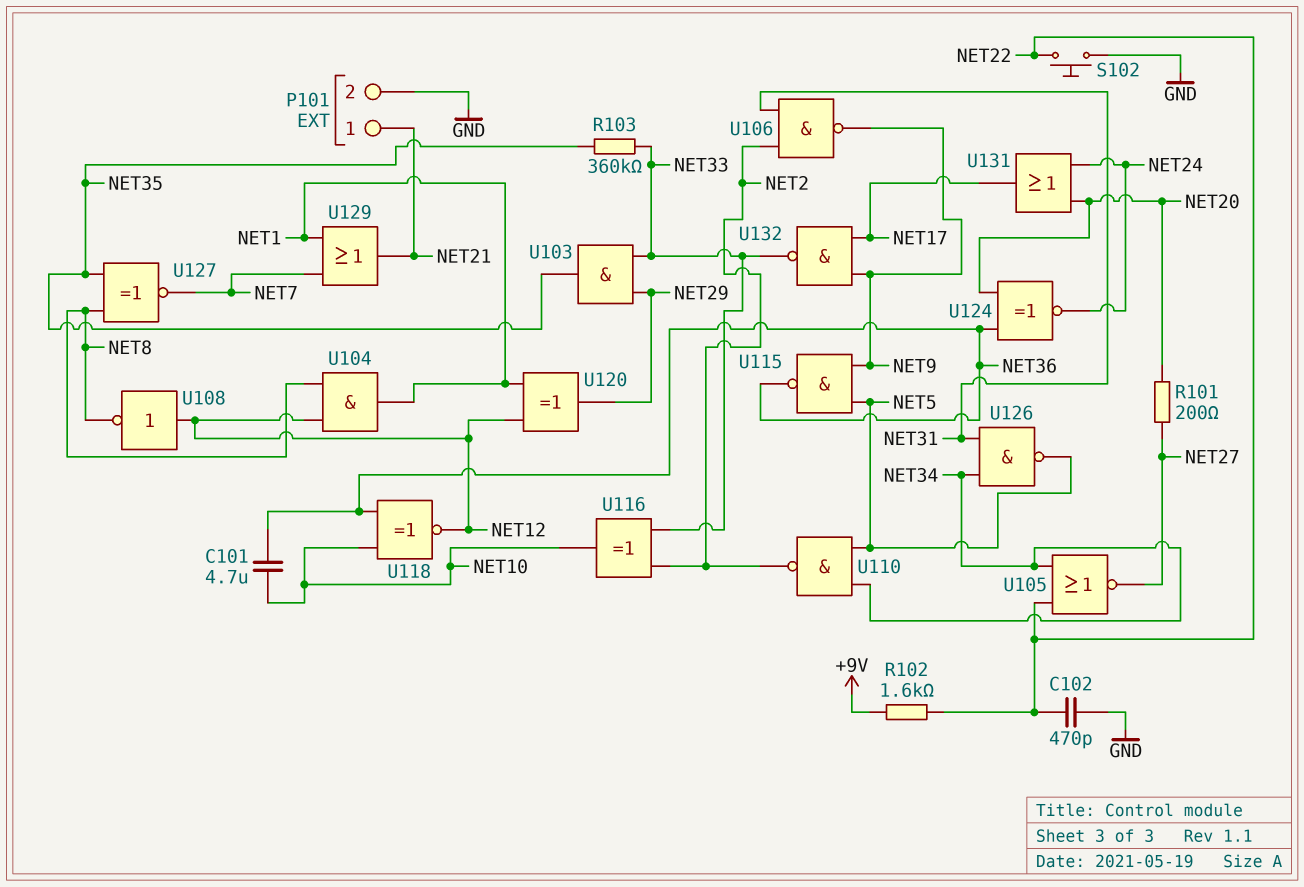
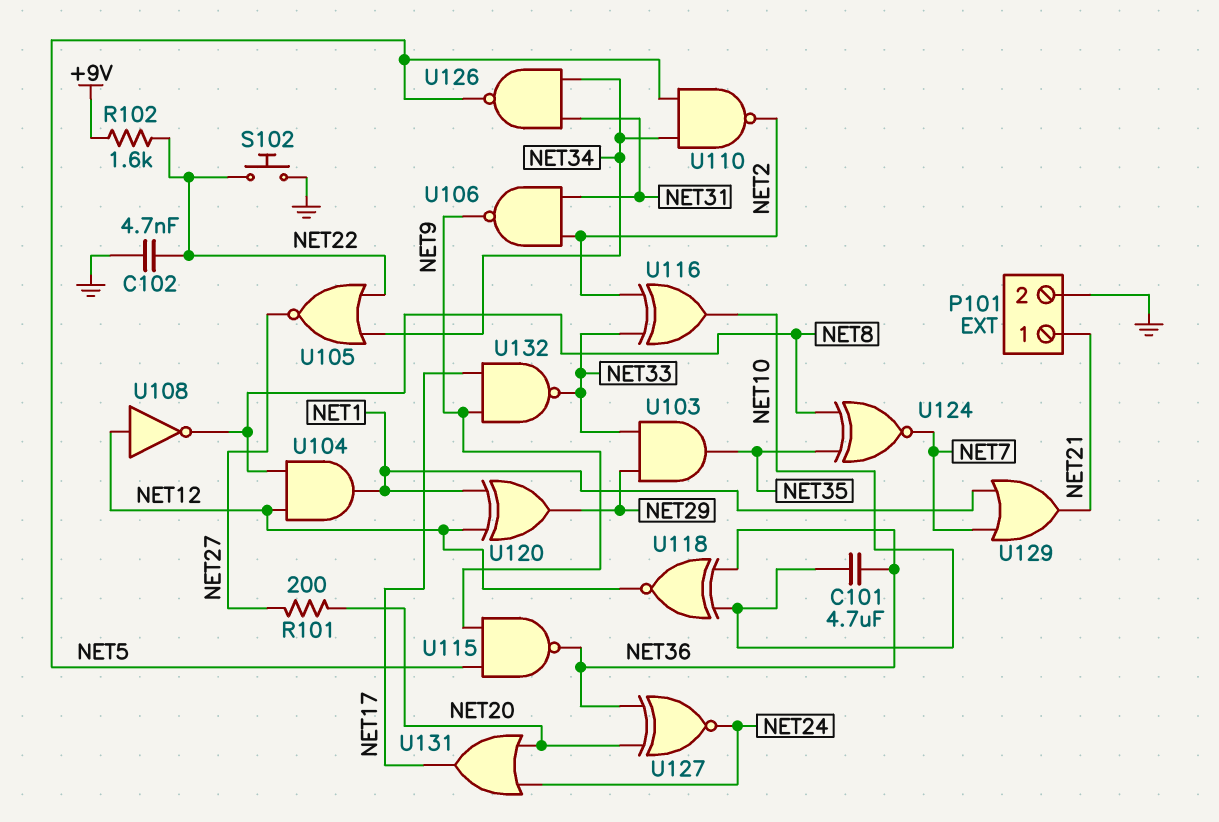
C102: 470pF (GND, NET22) -> 4.7nF (GND, NET22)
R103: 360k (NET33, NET35) -> none
U124: XNOR (in NET20, in NET36, out NET24) -> XNOR (in NET8, in NET35, out NET7)
U127: XNOR (in NET8, in NET35, out NET7) -> XNOR (in NET20, in NET36, out NET24)

